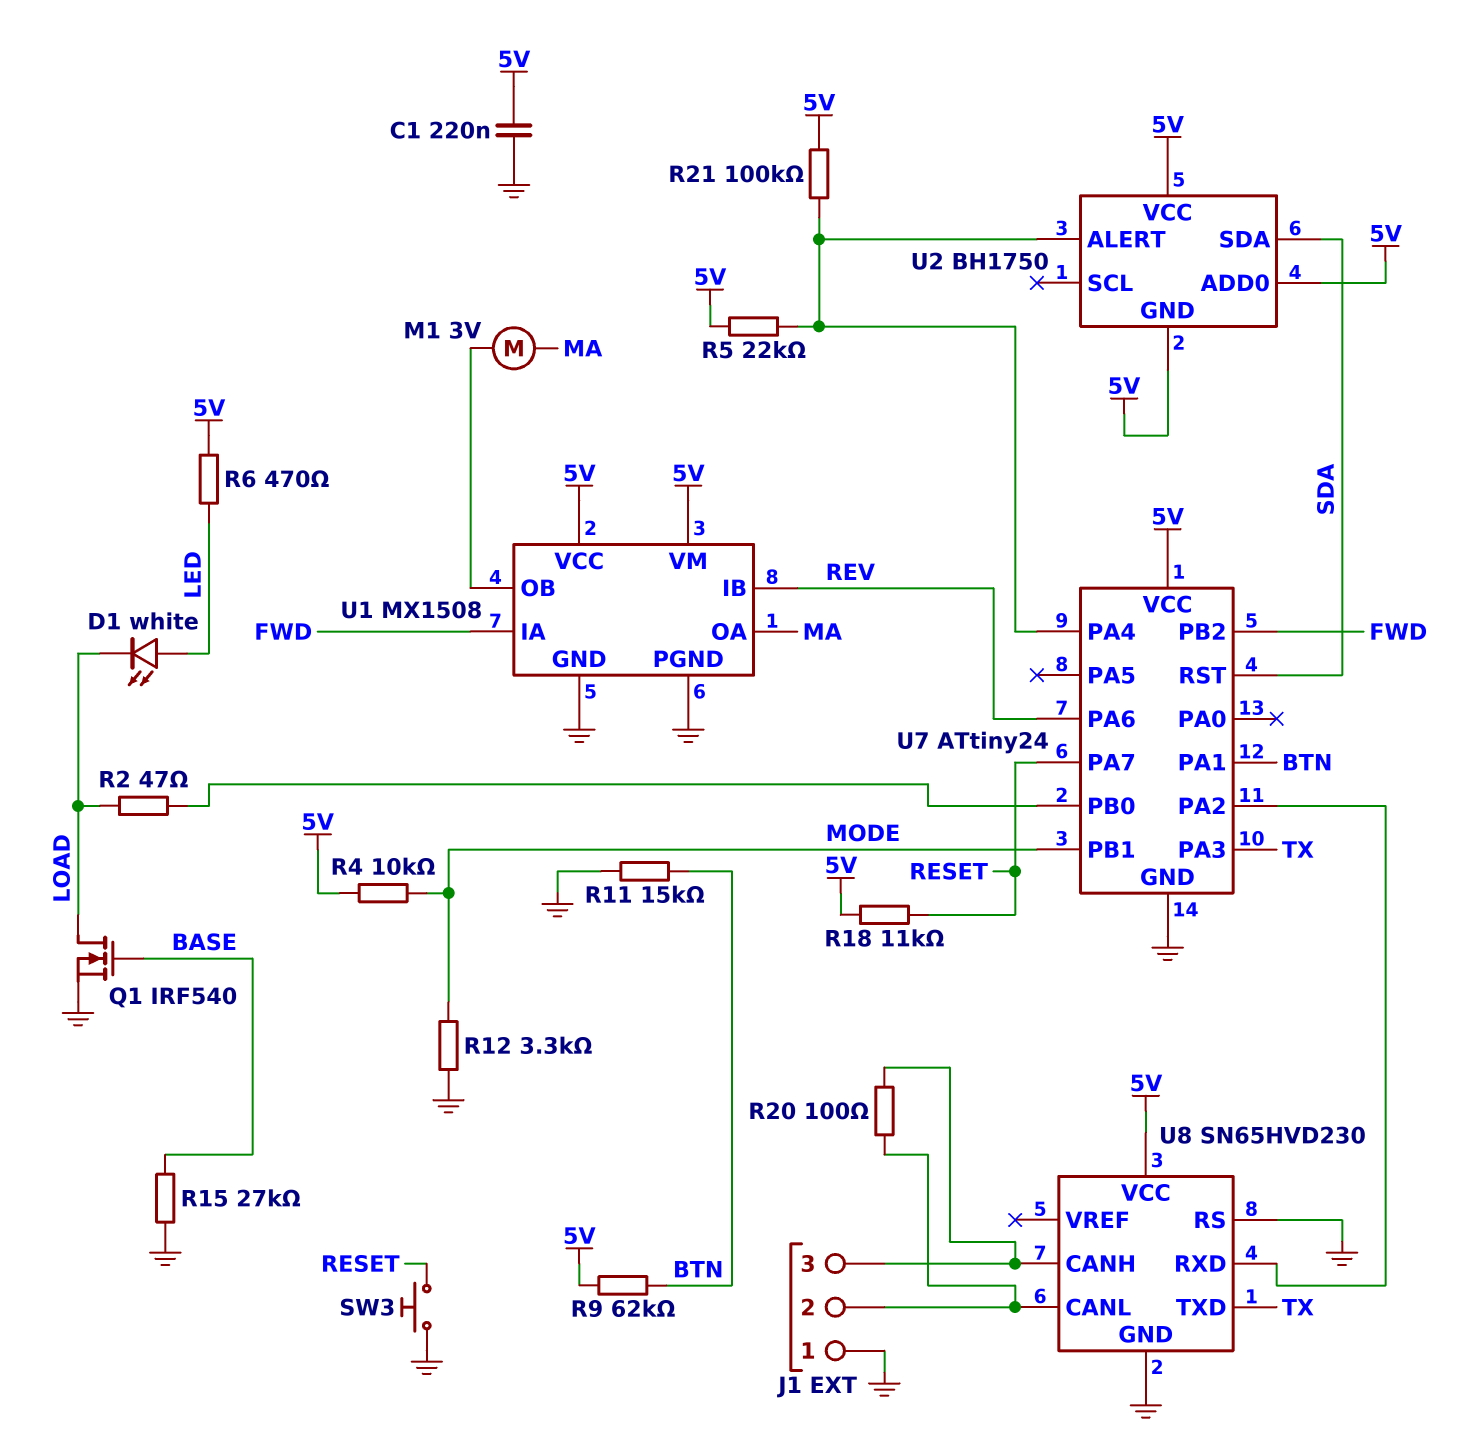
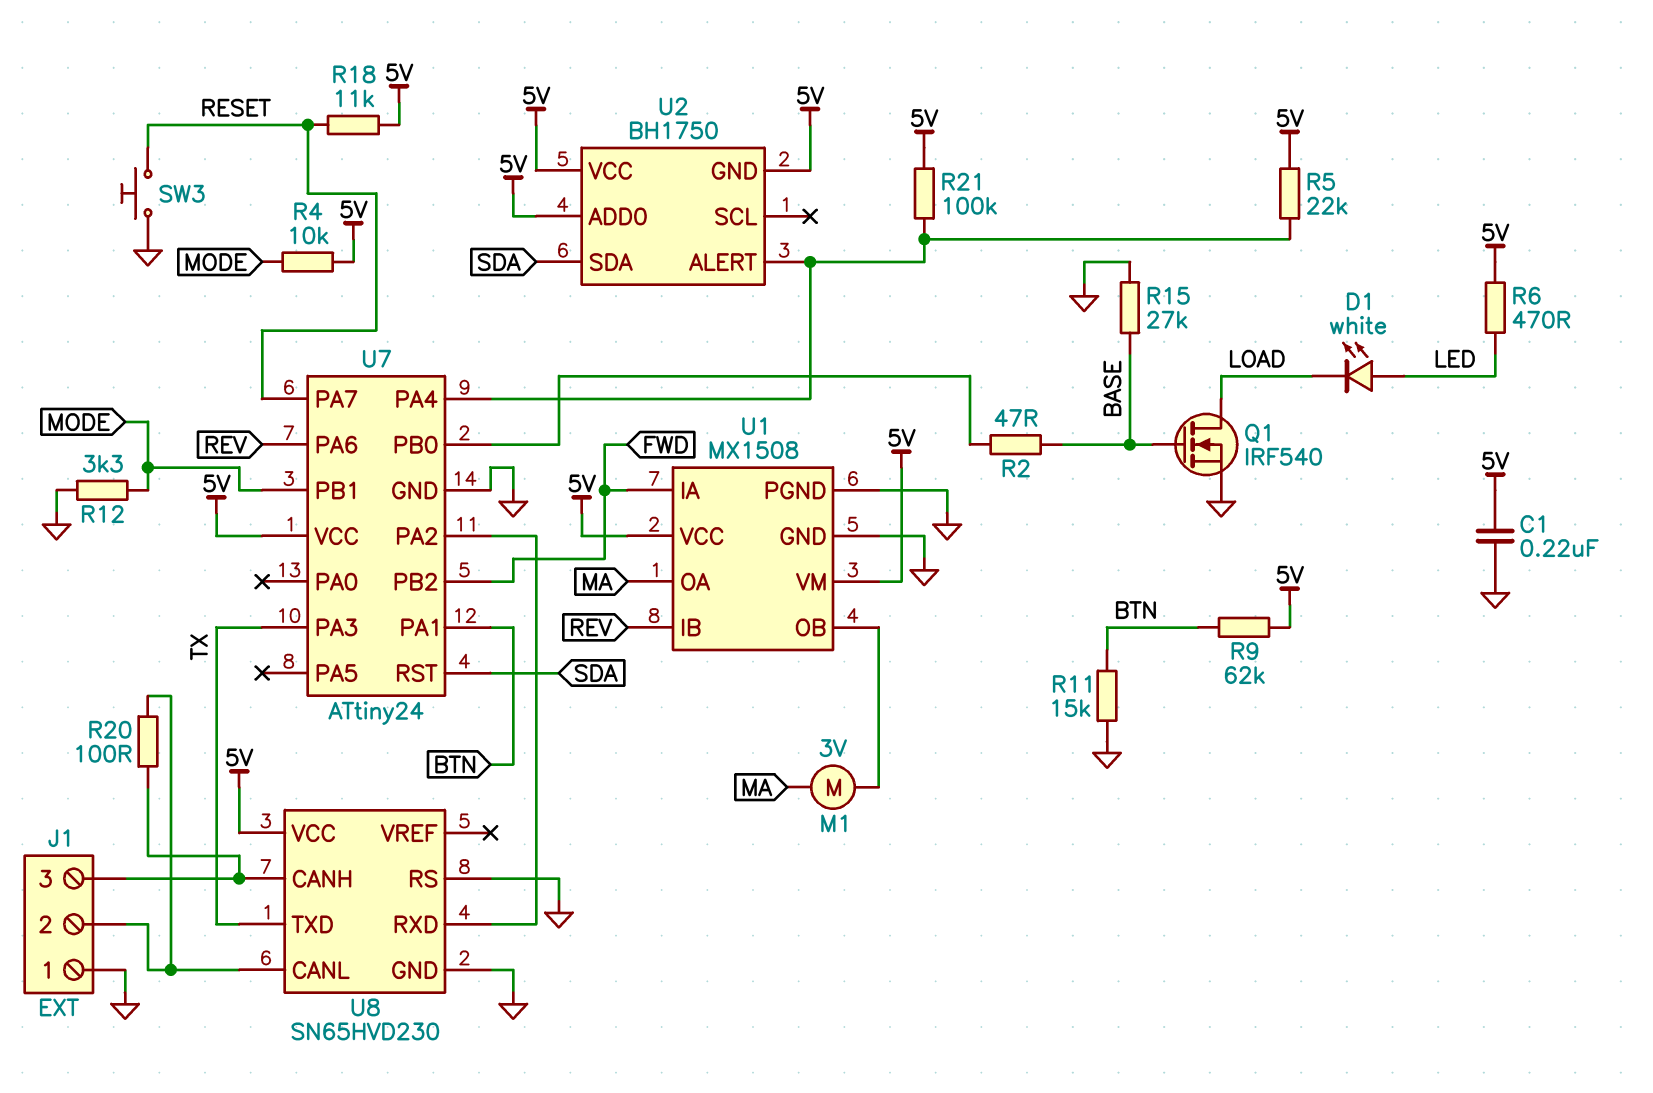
R2: 47 (LOAD, U7/PB0) -> 47 (BASE, U7/PB0)

